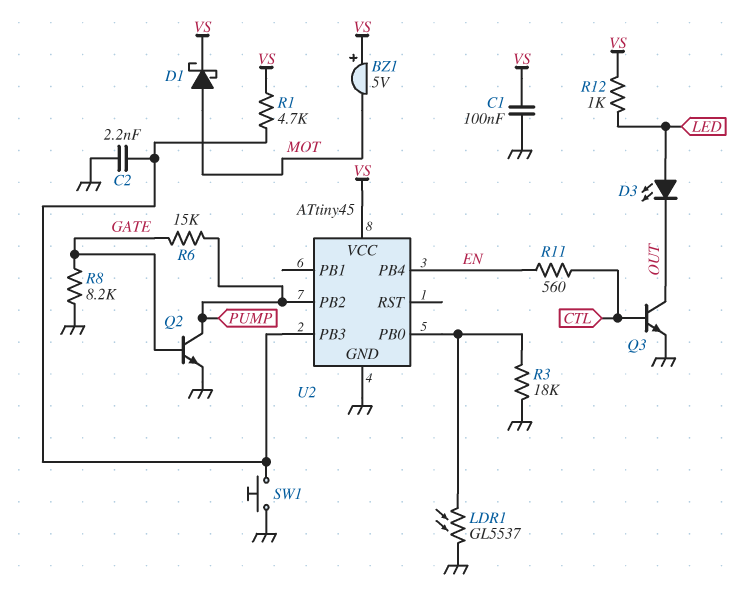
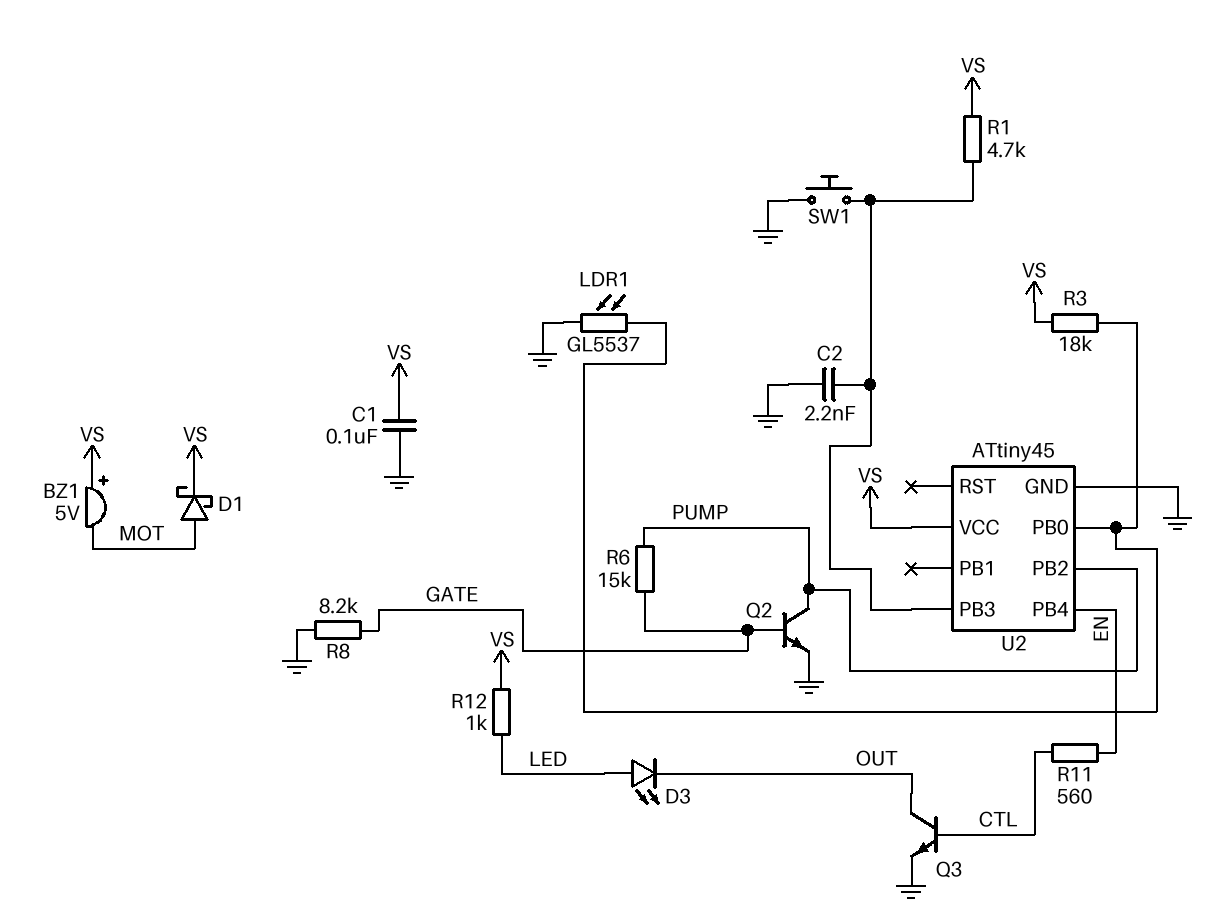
R3: 18k (GND, U2/PB0) -> 18k (U2/PB0, VS)

